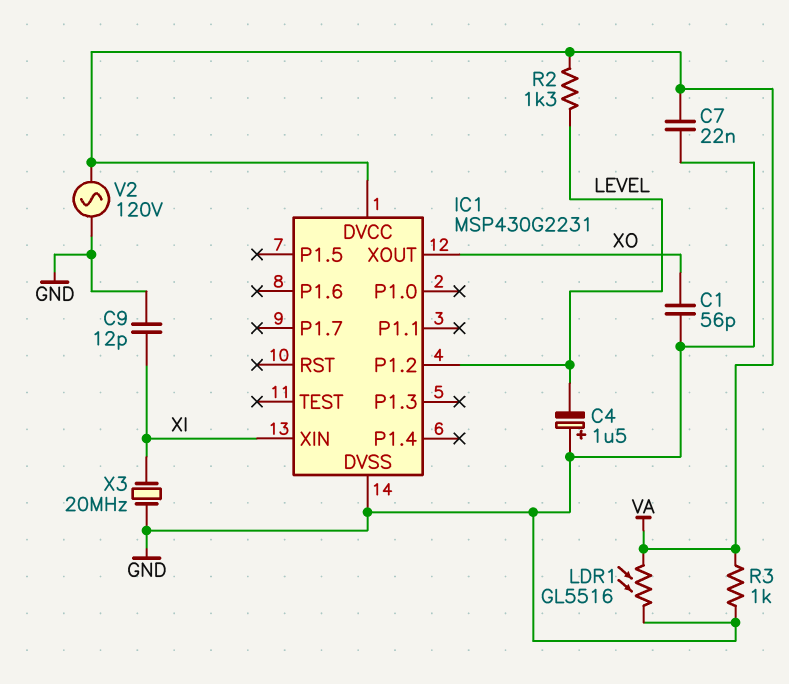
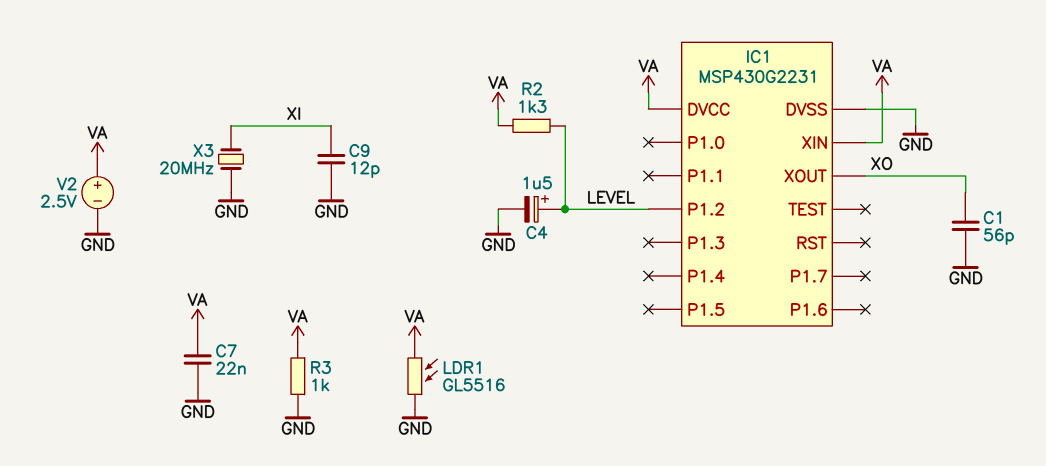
C4: 1.5uF (plus GND, minus LEVEL) -> 1.5uF (plus LEVEL, minus GND)
IC1 pin XIN: XI -> VA
V2: AC 120V (GND, VA) -> 2.5V (plus VA, minus GND)

